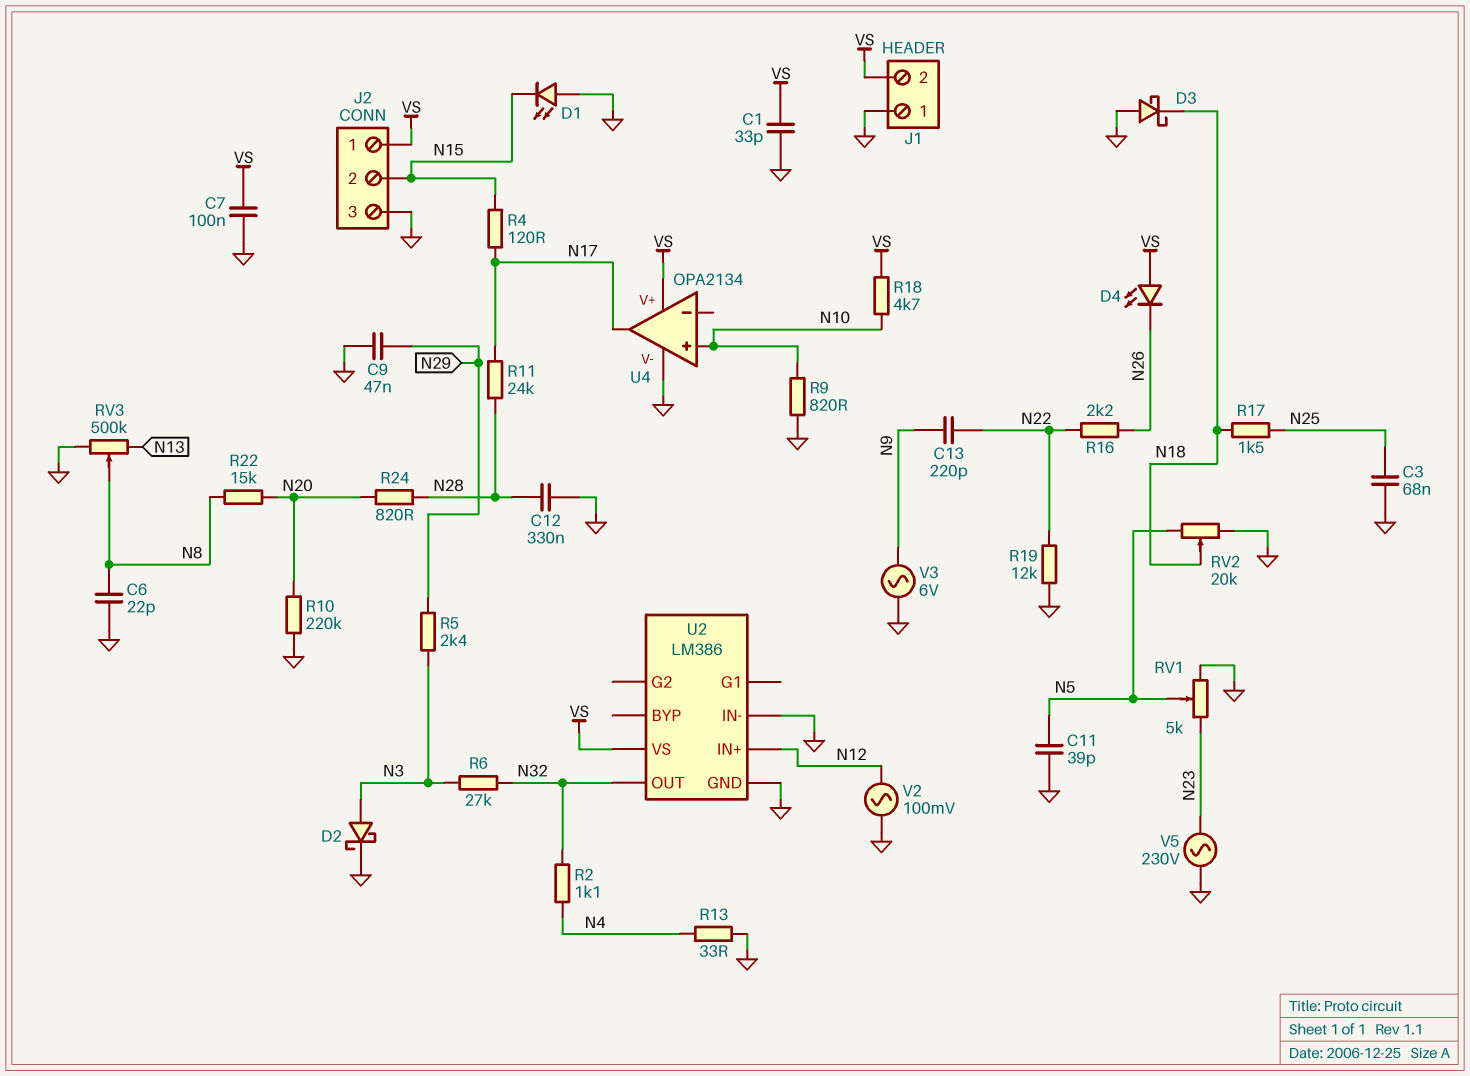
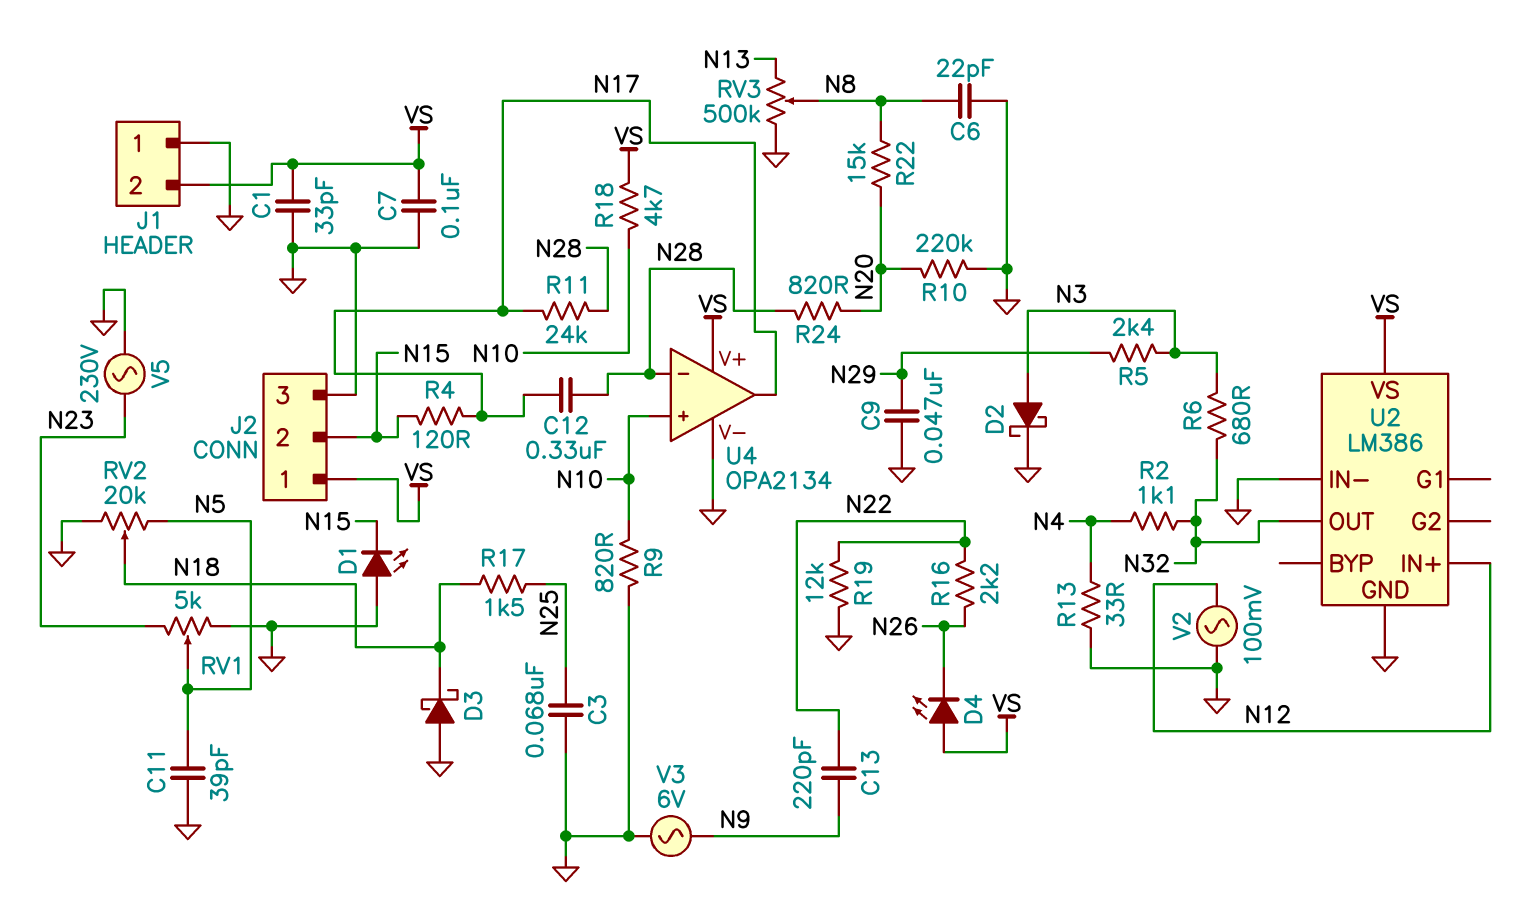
C12: 330nF (GND, N28) -> 330nF (N17, N28)
R6: 27k (N3, N32) -> 680 (N3, N32)
U4 pin in-: none -> N28

